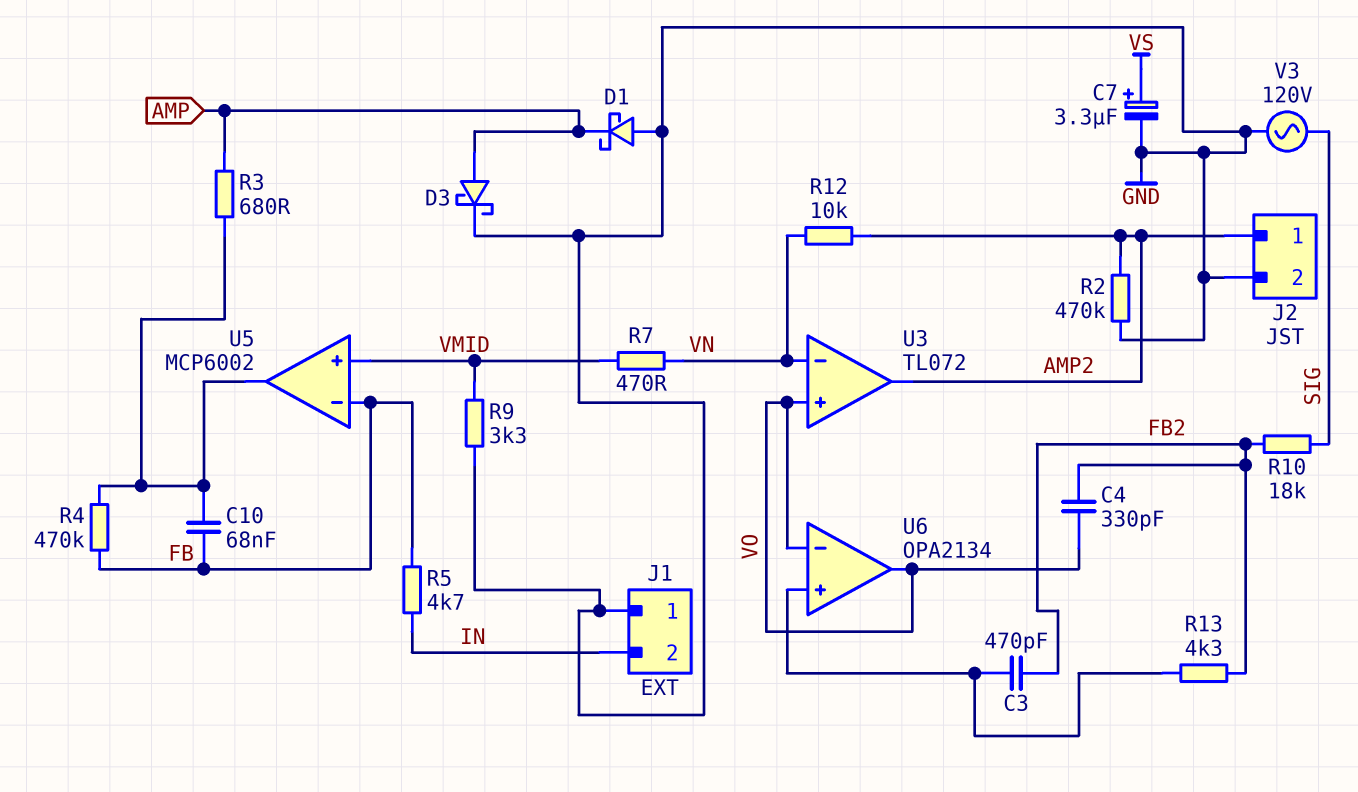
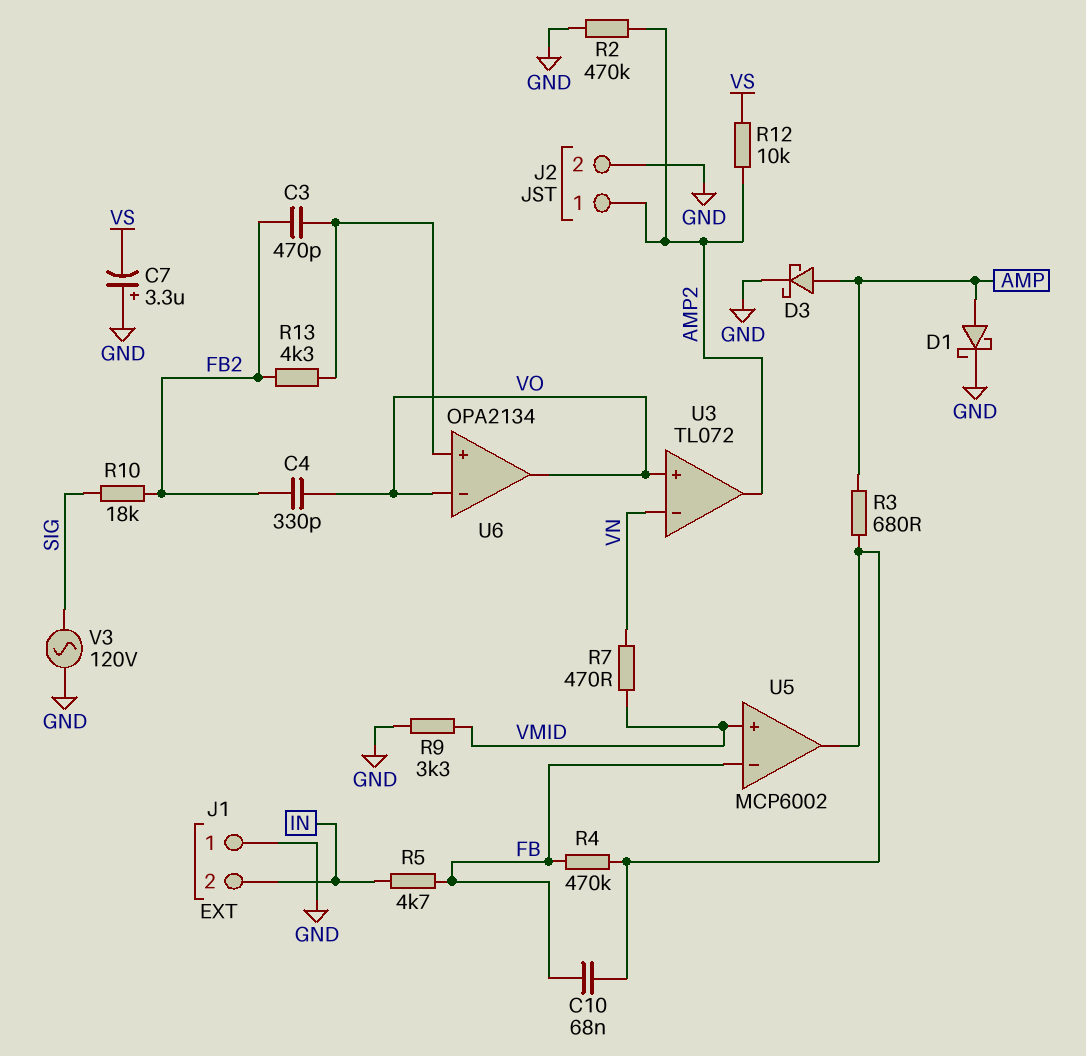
C7: 3.3uF (plus VS, minus GND) -> 3.3uF (plus GND, minus VS)
D1: schottky (A GND, K AMP) -> schottky (A AMP, K GND)
R12: 10k (AMP2, VN) -> 10k (AMP2, VS)

